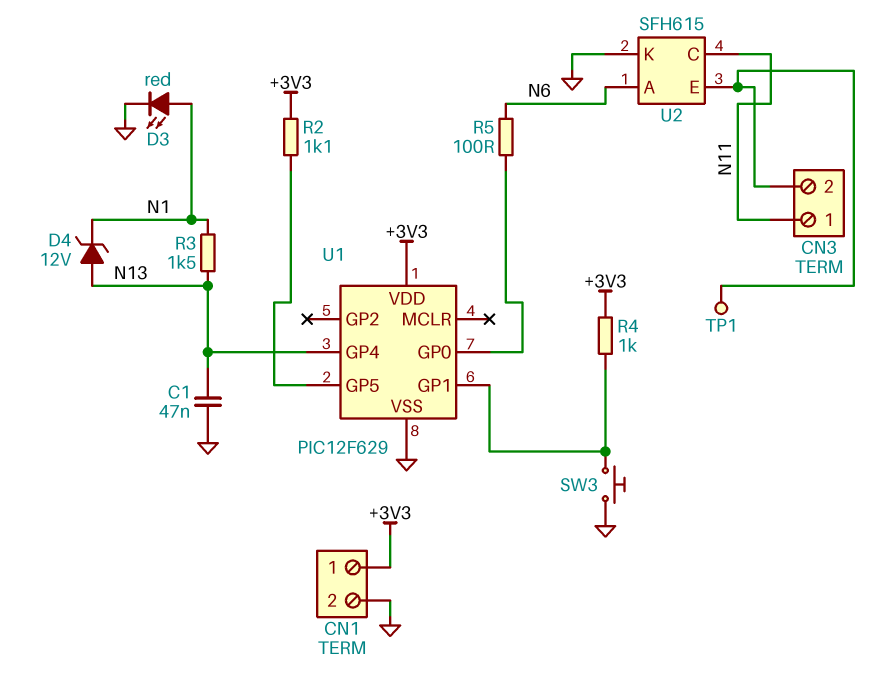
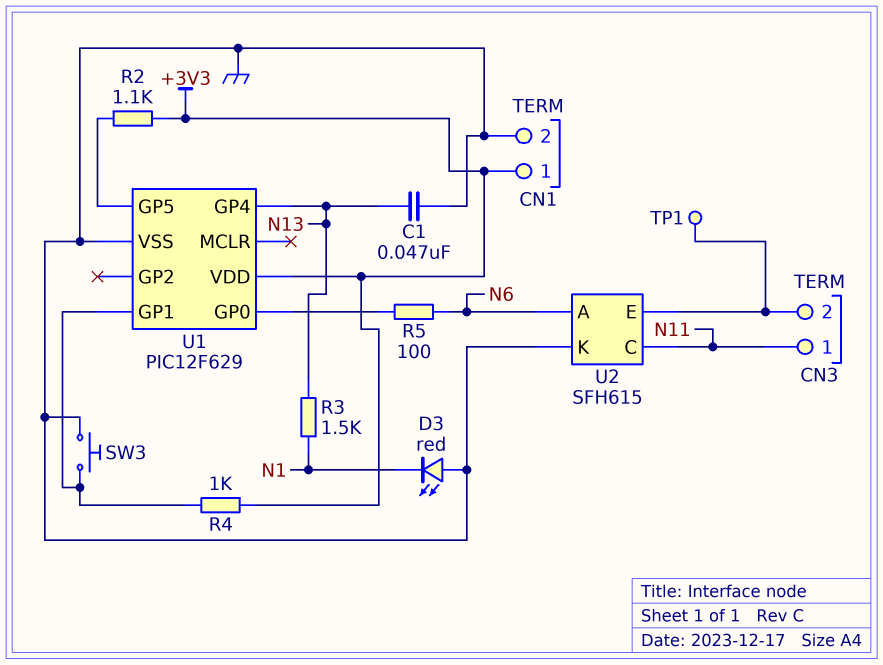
D3: LED red (A N1, K GND) -> LED red (A GND, K N1)
D4: zener 12V (A N13, K N1) -> none

